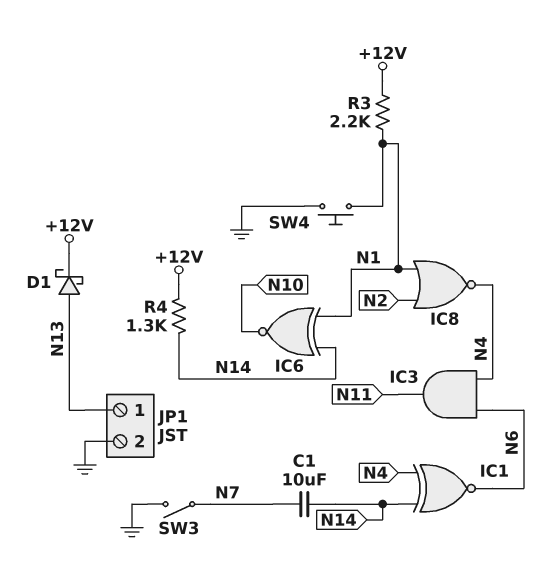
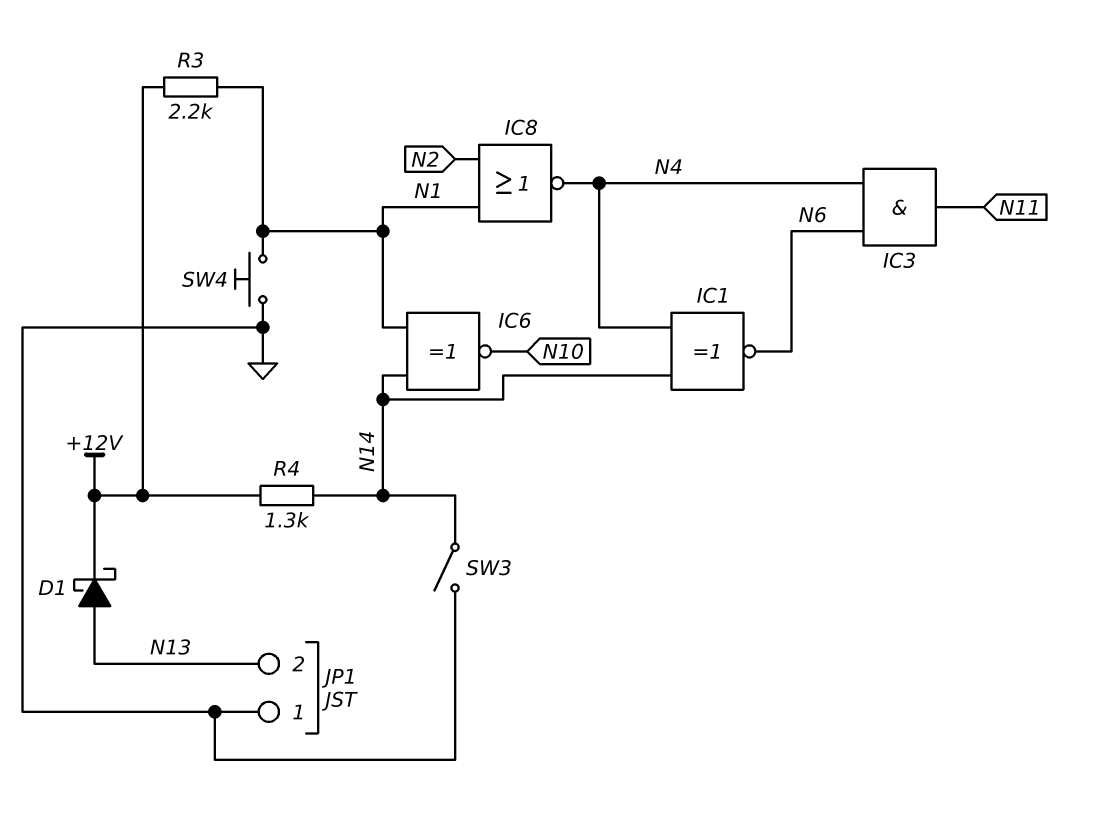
C1: 10uF (N7, N14) -> none
JP1 pin 1: N13 -> GND
JP1 pin 2: GND -> N13
SW3: switch (GND, N7) -> switch (GND, N14)

